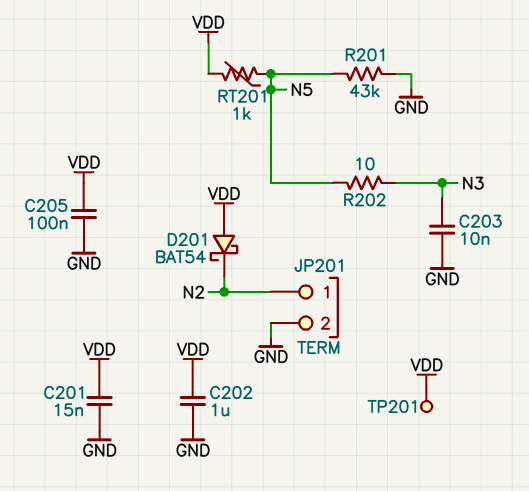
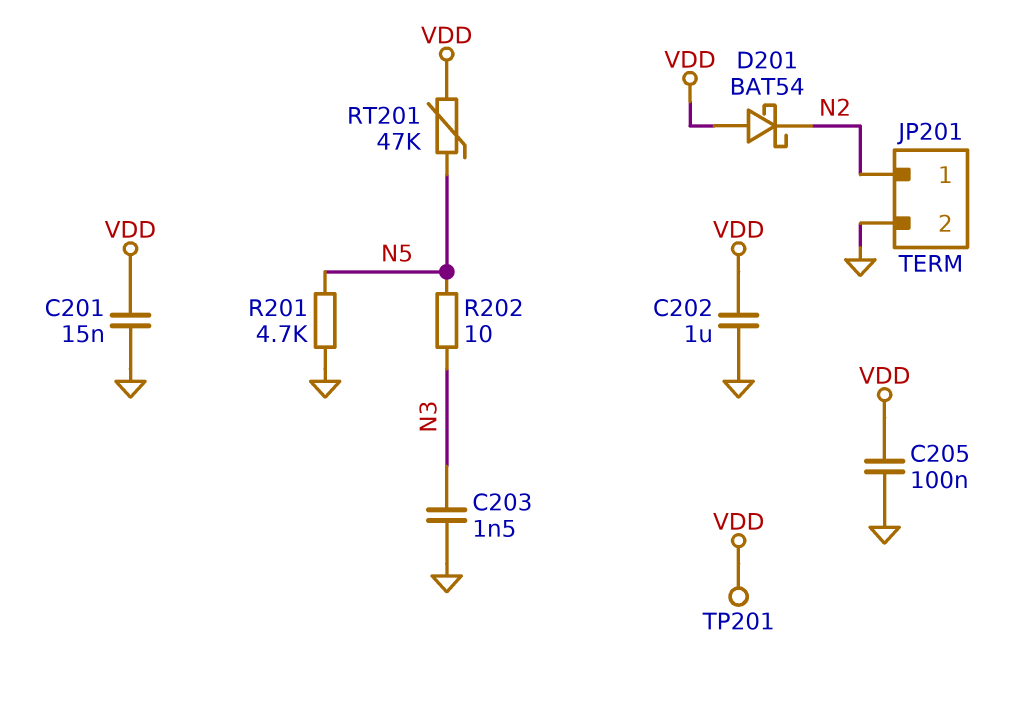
C203: 10nF (GND, N3) -> 1.5nF (GND, N3)
R201: 43k (GND, N5) -> 4.7k (GND, N5)
RT201: 1k (N5, VDD) -> 47k (N5, VDD)

